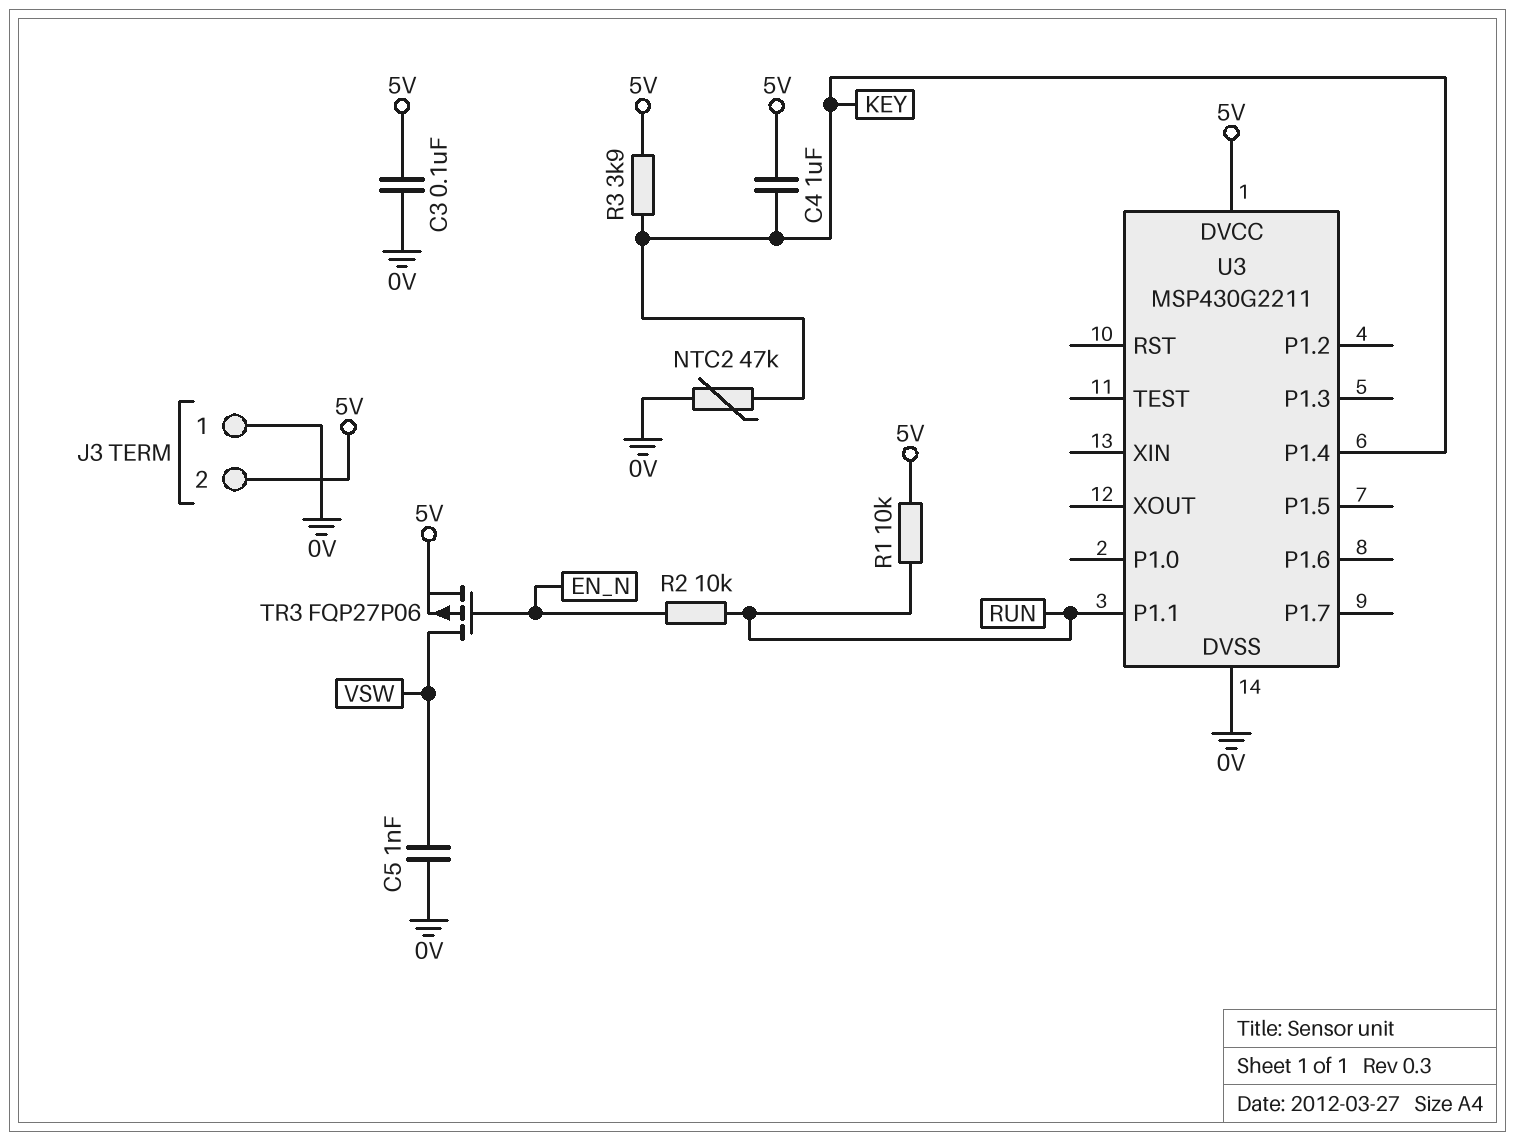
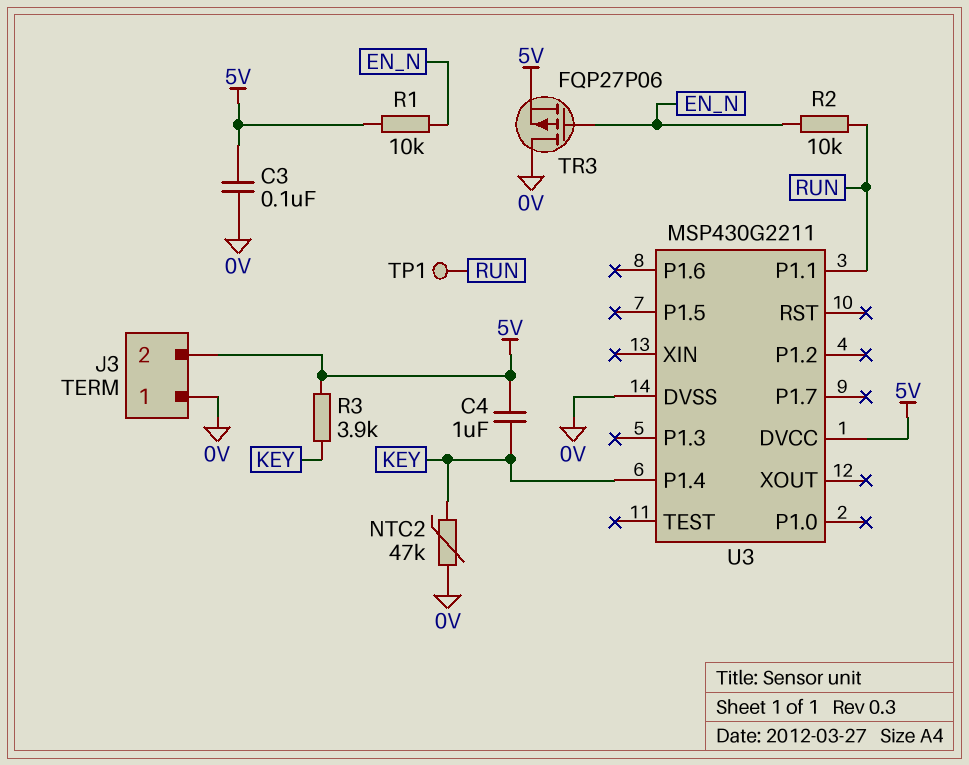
C5: 1nF (0V, VSW) -> none
R1: 10k (5V, RUN) -> 10k (5V, EN_N)
TP1: none -> test point (RUN)
TR3: PMOS FQP27P06 (G EN_N, D VSW, S 5V) -> PMOS FQP27P06 (G EN_N, D 0V, S 5V)

